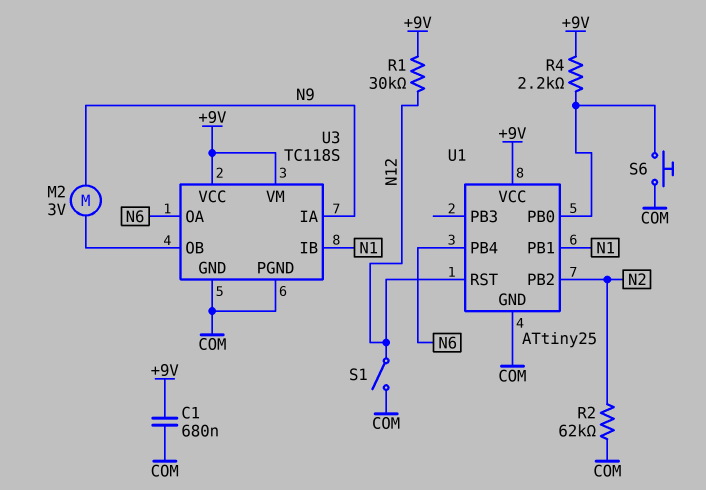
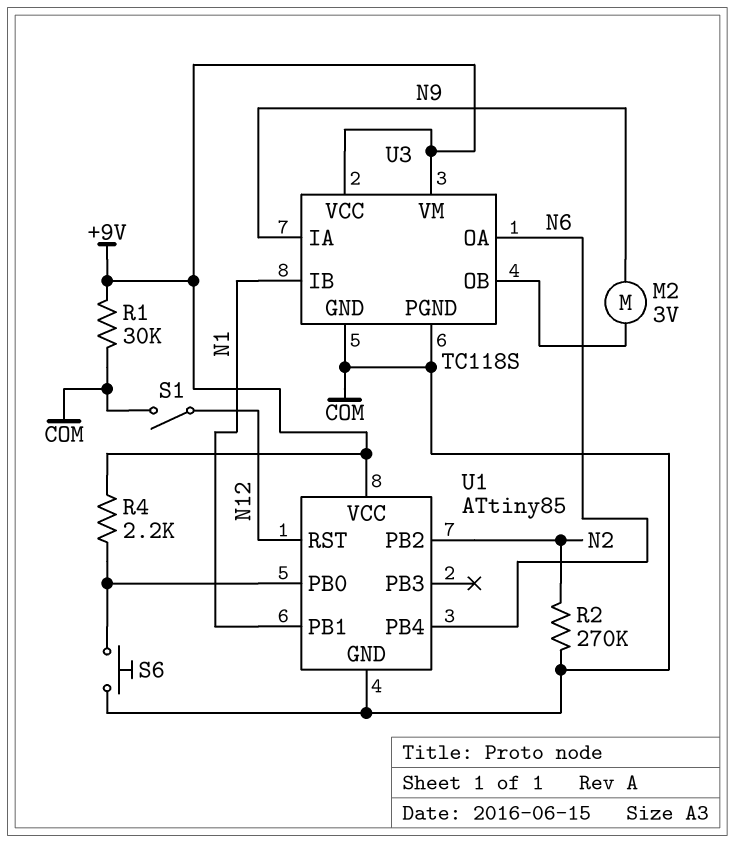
C1: 680nF (+9V, COM) -> none
R1: 30k (+9V, N12) -> 30k (+9V, COM)
R2: 62k (COM, N2) -> 270k (COM, N2)
U1: ATtiny25 -> ATtiny85

